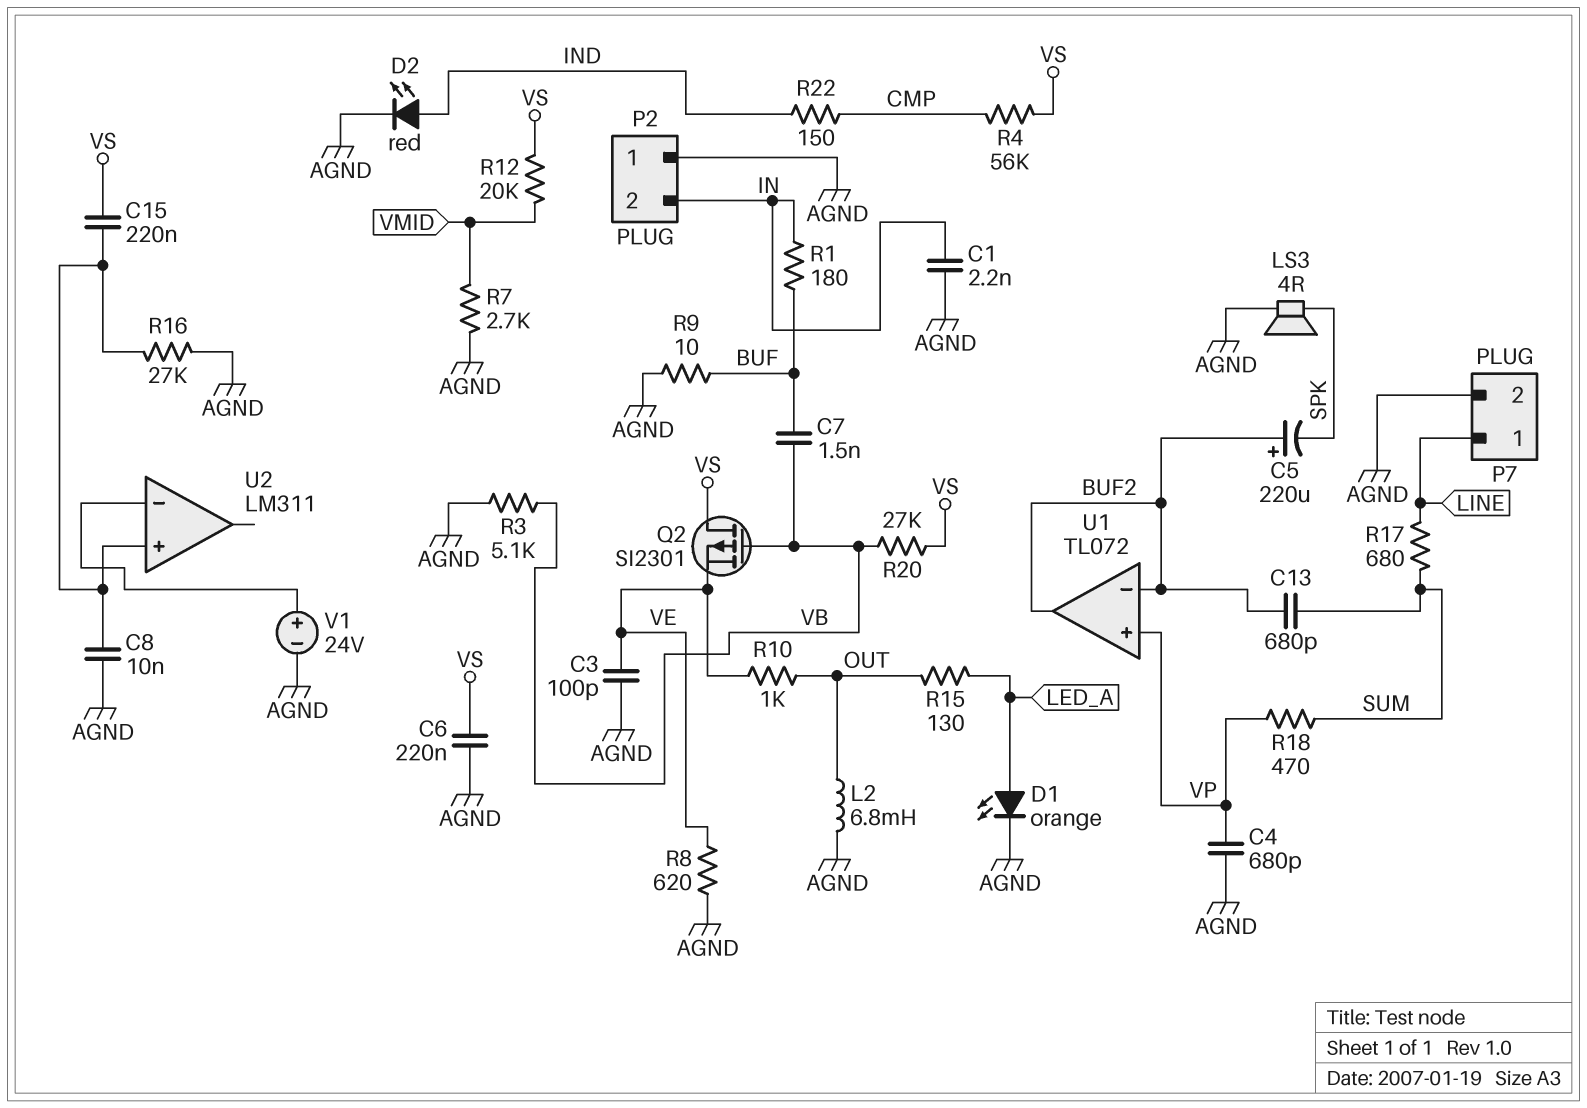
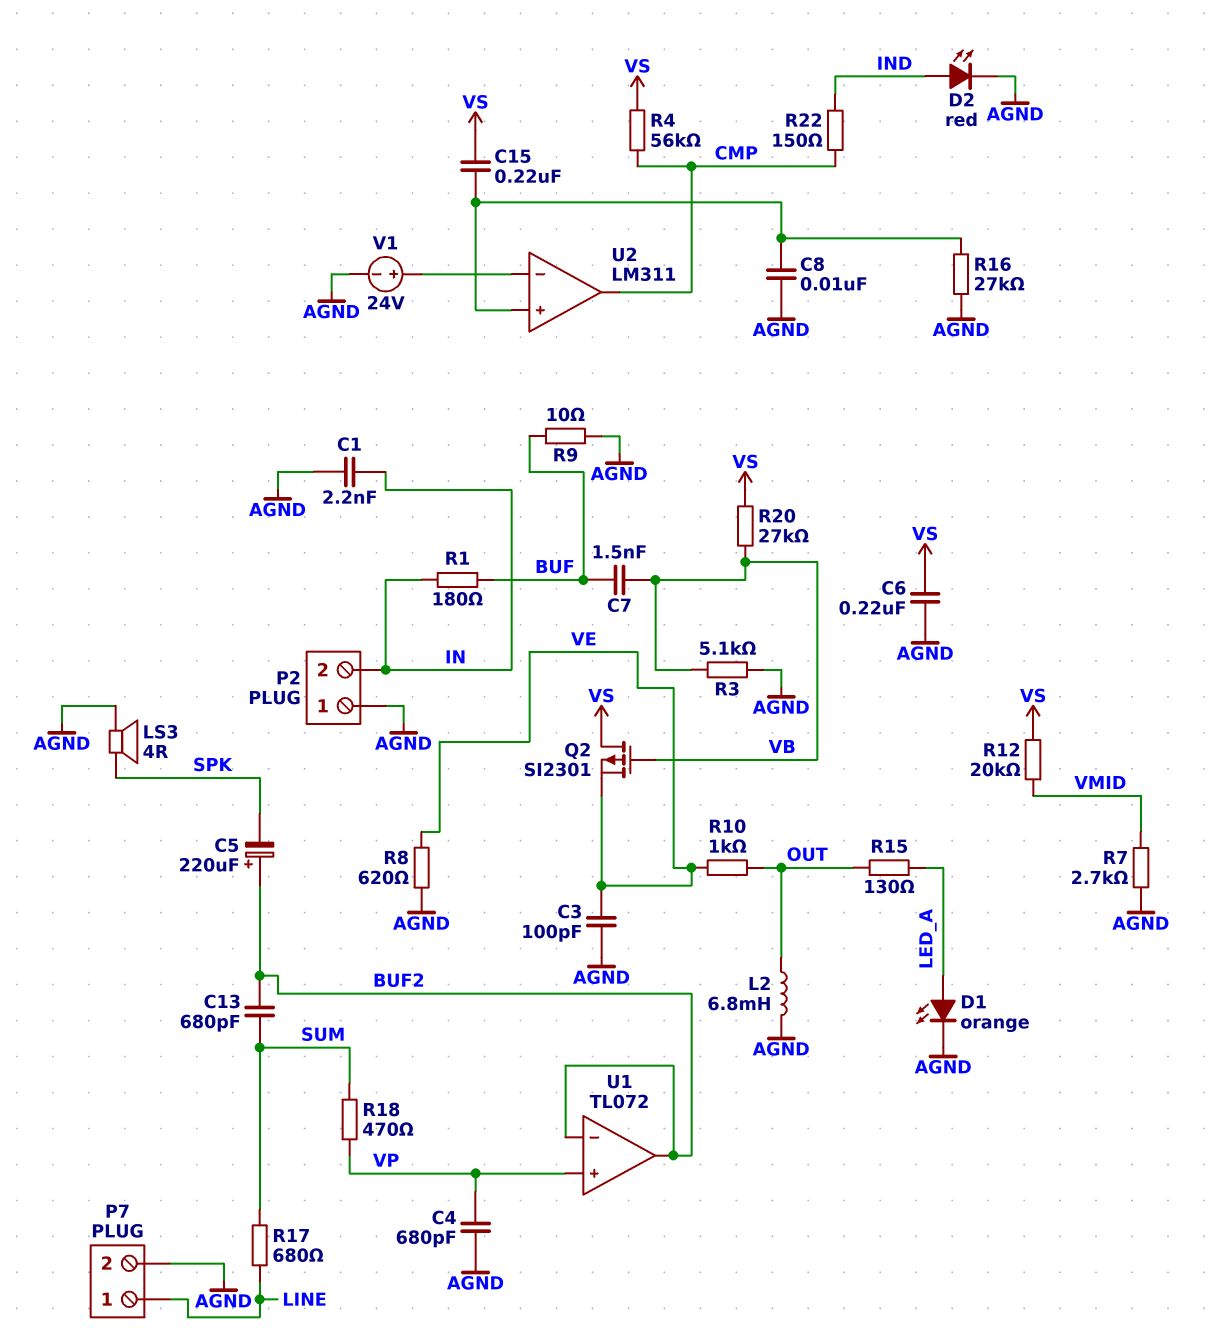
U2 pin out: none -> CMP

